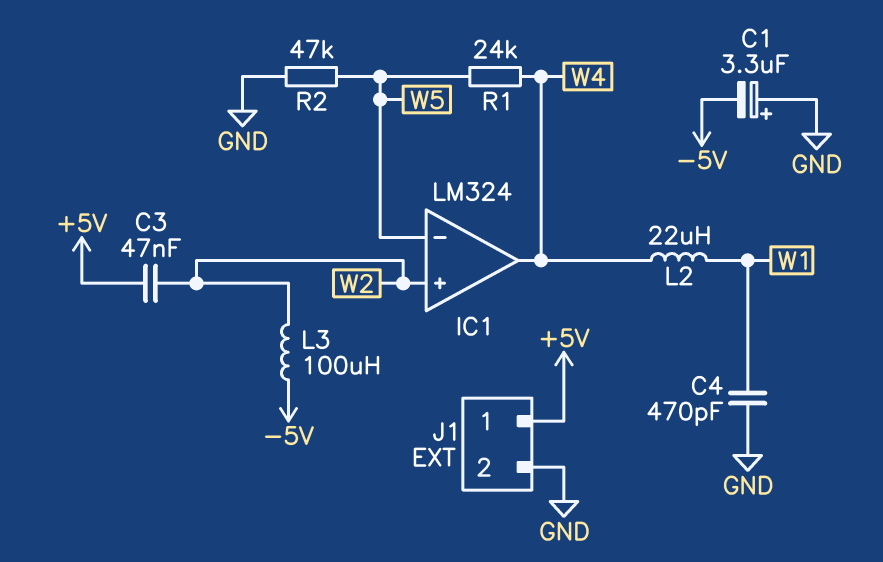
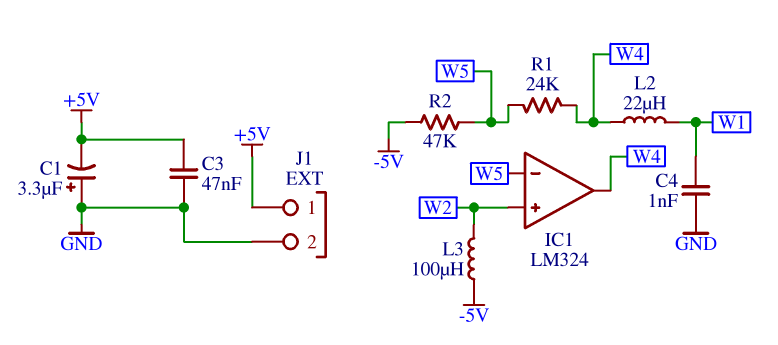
C1: 3.3uF (plus GND, minus -5V) -> 3.3uF (plus GND, minus +5V)
C3: 47nF (+5V, W2) -> 47nF (+5V, GND)
C4: 470pF (GND, W1) -> 1nF (GND, W1)
R2: 47k (GND, W5) -> 47k (-5V, W5)

